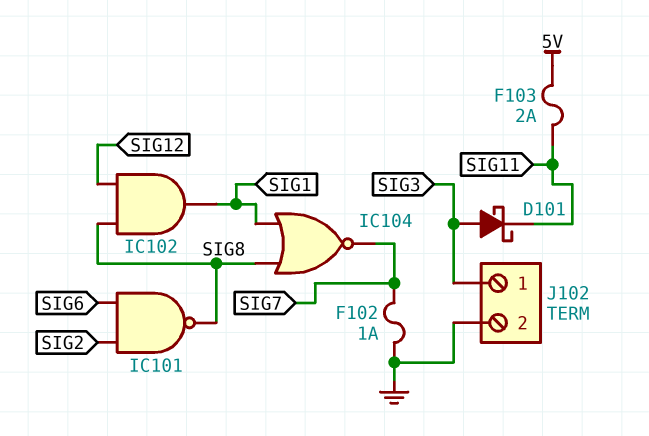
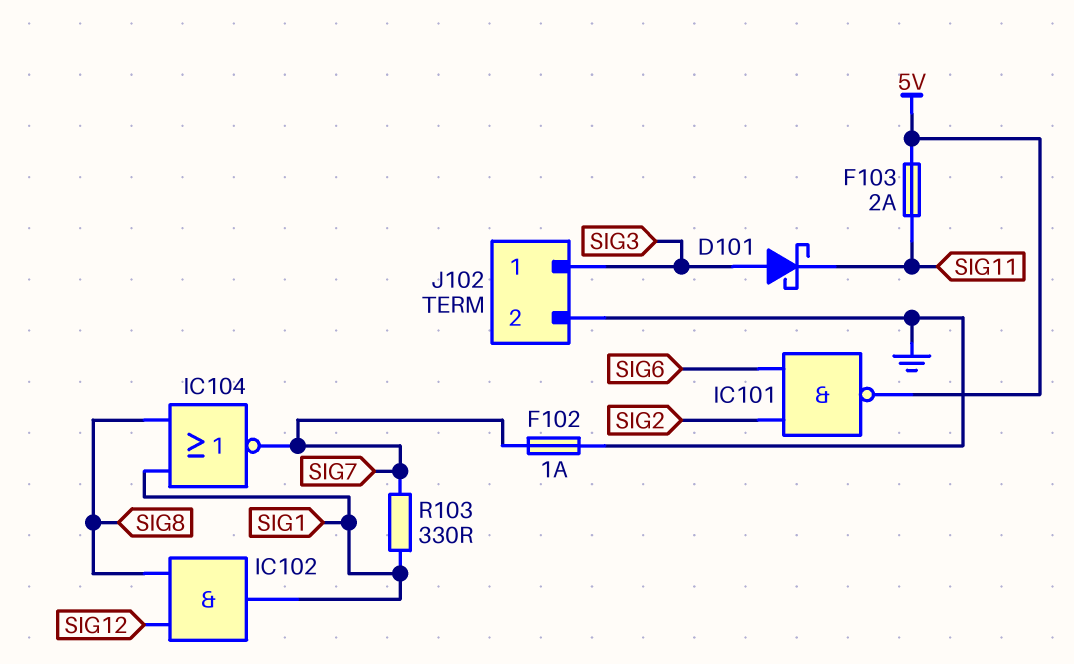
IC101: NAND (in SIG2, in SIG6, out SIG8) -> NAND (in SIG2, in SIG6, out 5V)
R103: none -> 330 (SIG1, SIG7)

